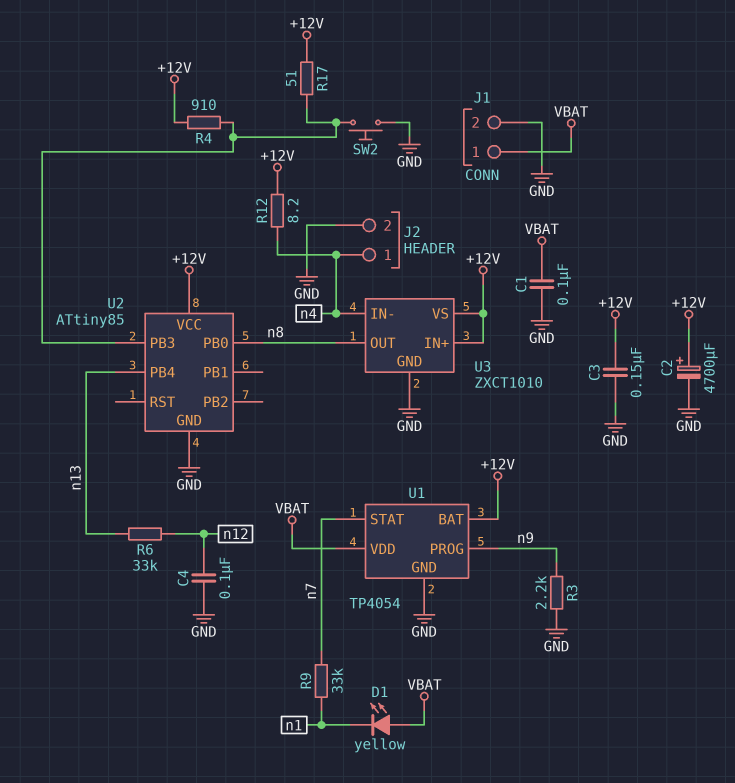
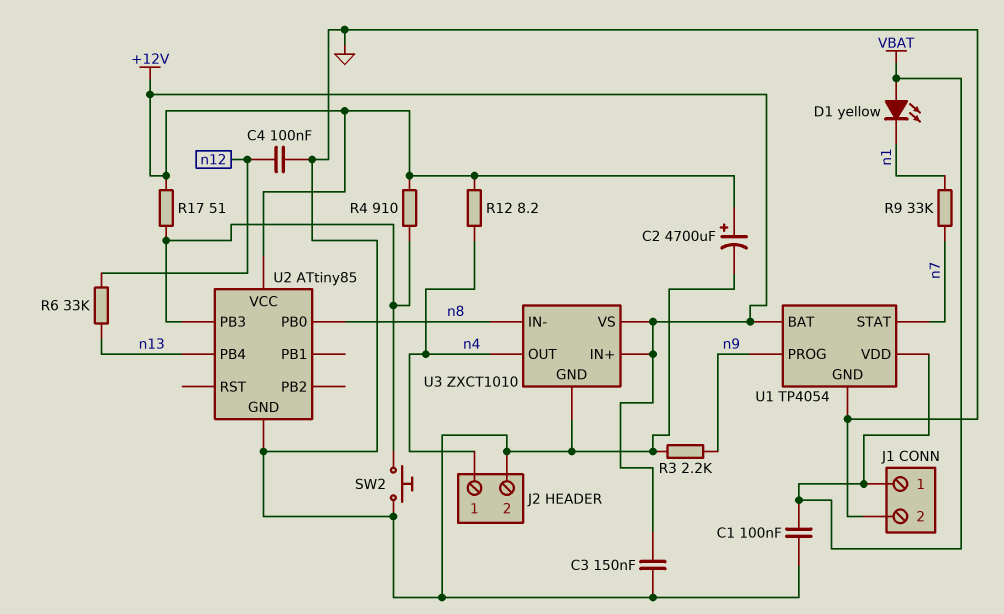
U3 pin IN-: n4 -> n8
U3 pin OUT: n8 -> n4

